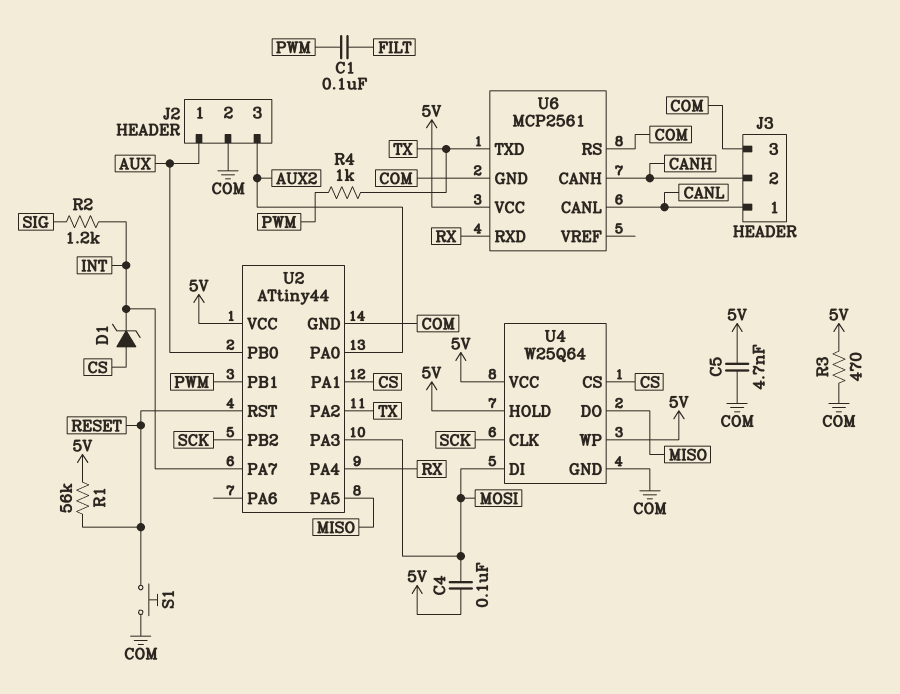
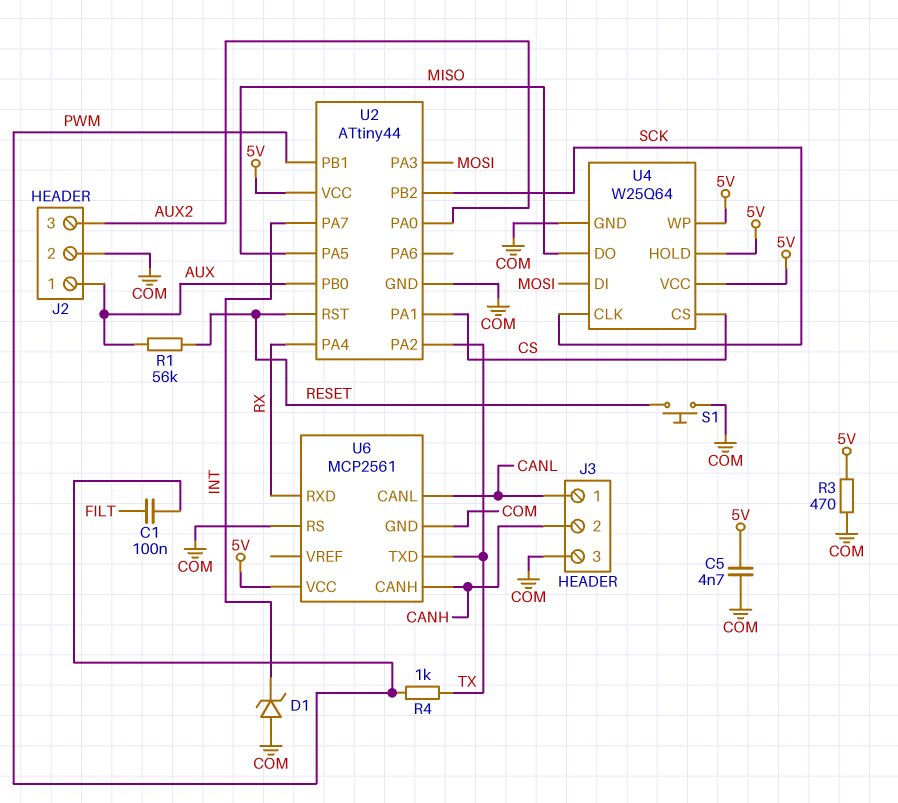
C4: 100nF (5V, MOSI) -> none
D1: zener (A CS, K INT) -> zener (A COM, K INT)
R1: 56k (5V, RESET) -> 56k (AUX, RESET)
R2: 1.2k (INT, SIG) -> none

